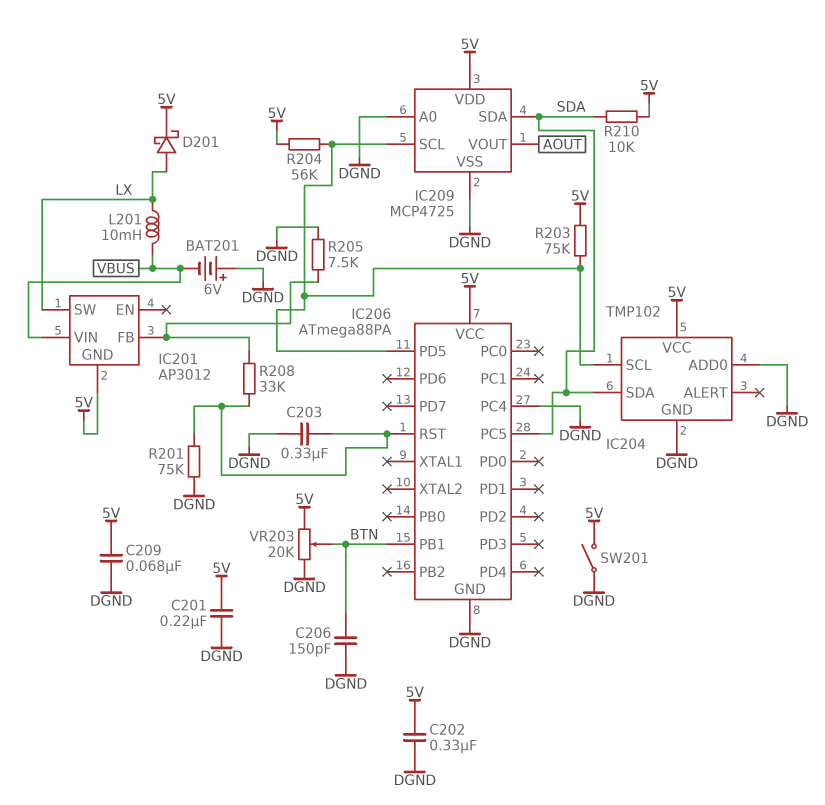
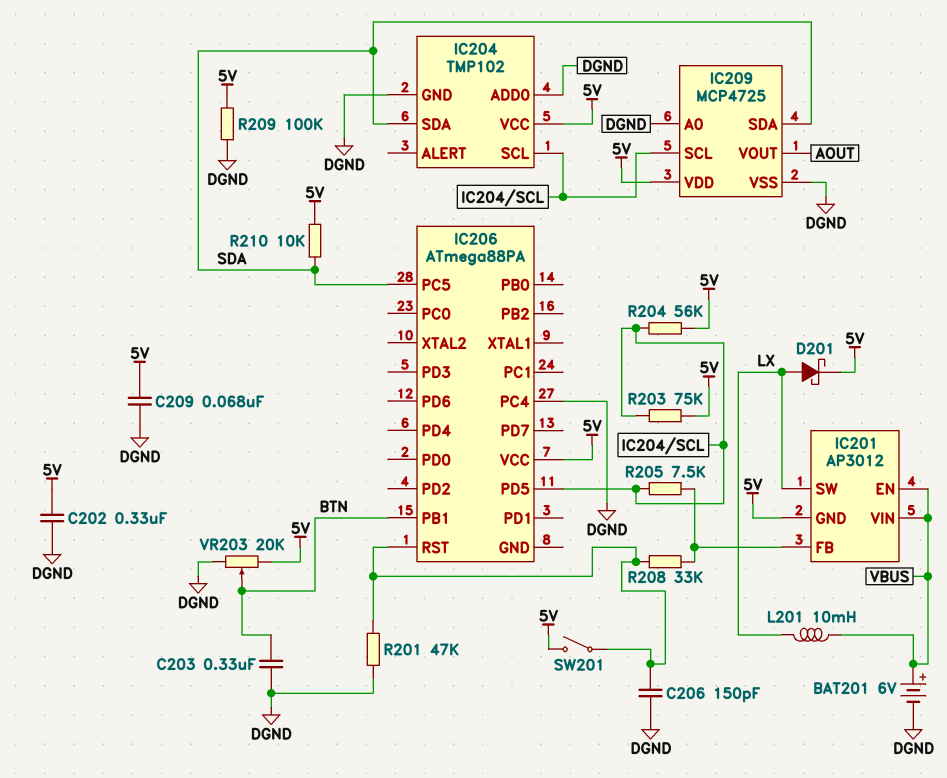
BAT201: 6V (plus DGND, minus VBUS) -> 6V (plus VBUS, minus DGND)
C201: 220nF (5V, DGND) -> none
C203: 330nF (DGND, IC206/RST) -> 330nF (BTN, DGND)
C206: 150pF (BTN, DGND) -> 150pF (DGND, IC206/RST)
IC201 pin EN: none -> VBUS
IC206 pin GND: DGND -> none
R201: 75k (DGND, IC206/RST) -> 47k (DGND, IC206/RST)
R205: 7.5k (DGND, IC201/FB) -> 7.5k (IC201/FB, IC204/SCL)
R209: none -> 100k (5V, DGND)
SW201: switch (5V, DGND) -> switch (5V, IC206/RST)

